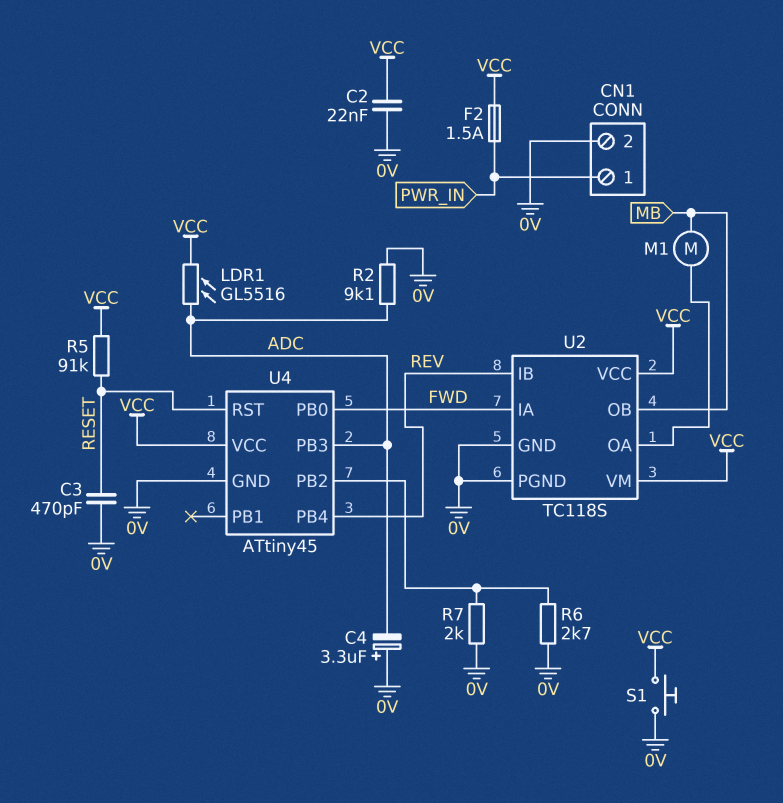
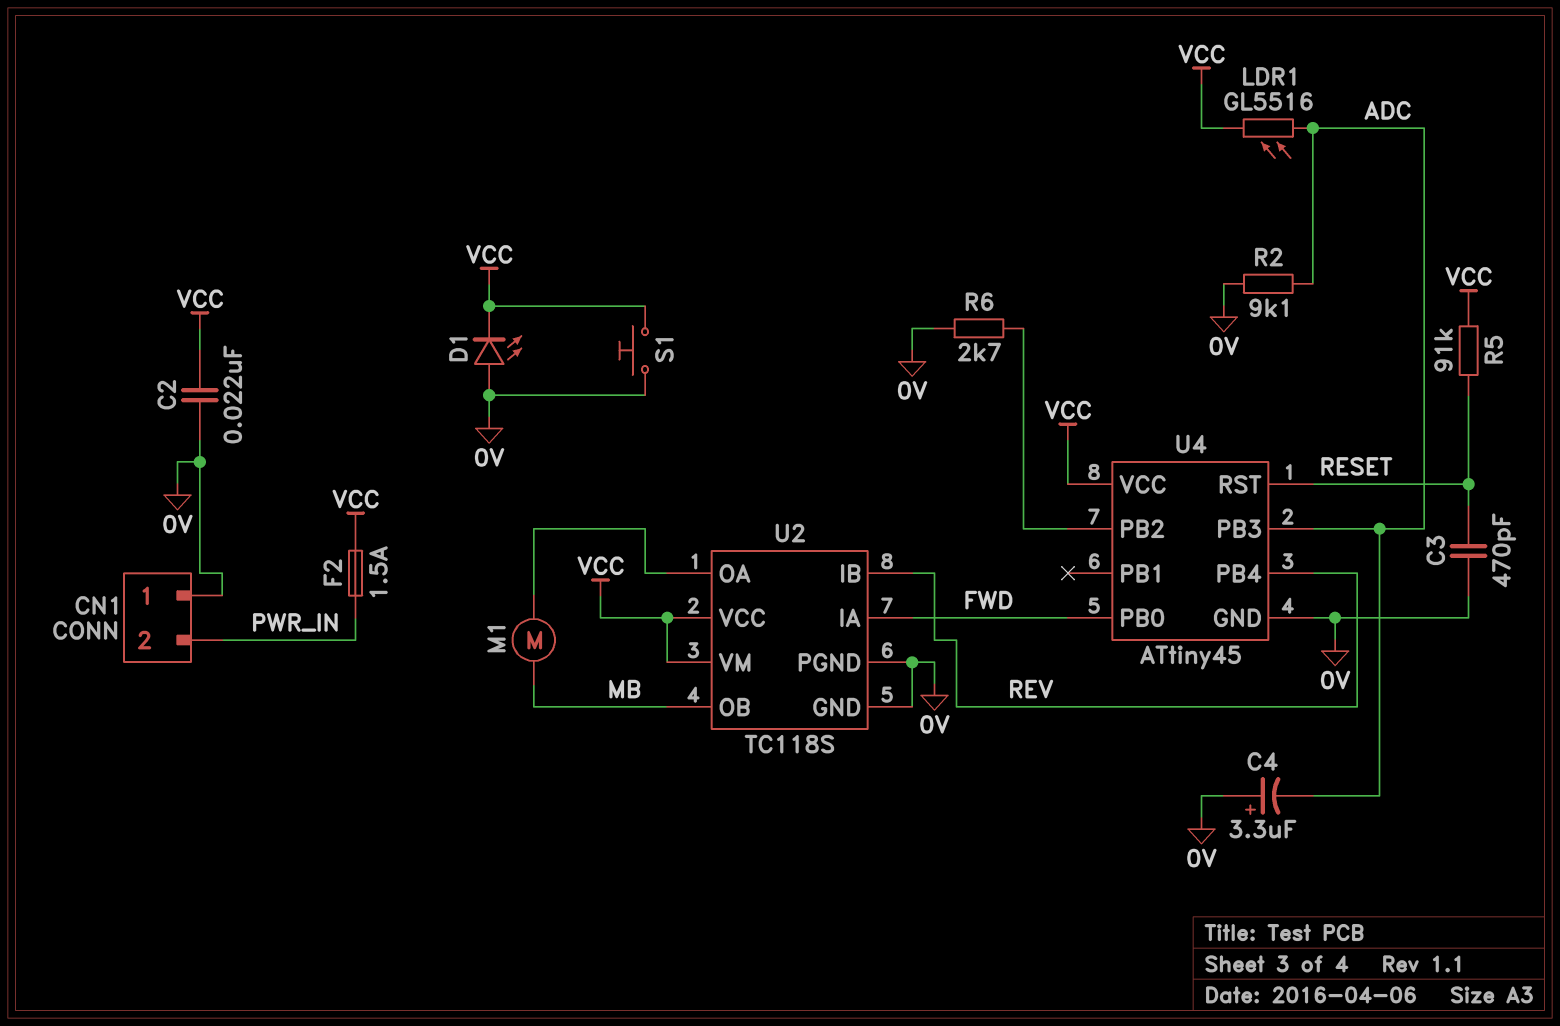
CN1 pin 1: PWR_IN -> 0V
CN1 pin 2: 0V -> PWR_IN
D1: none -> LED (A 0V, K VCC)
R7: 2k (0V, U4/PB2) -> none

